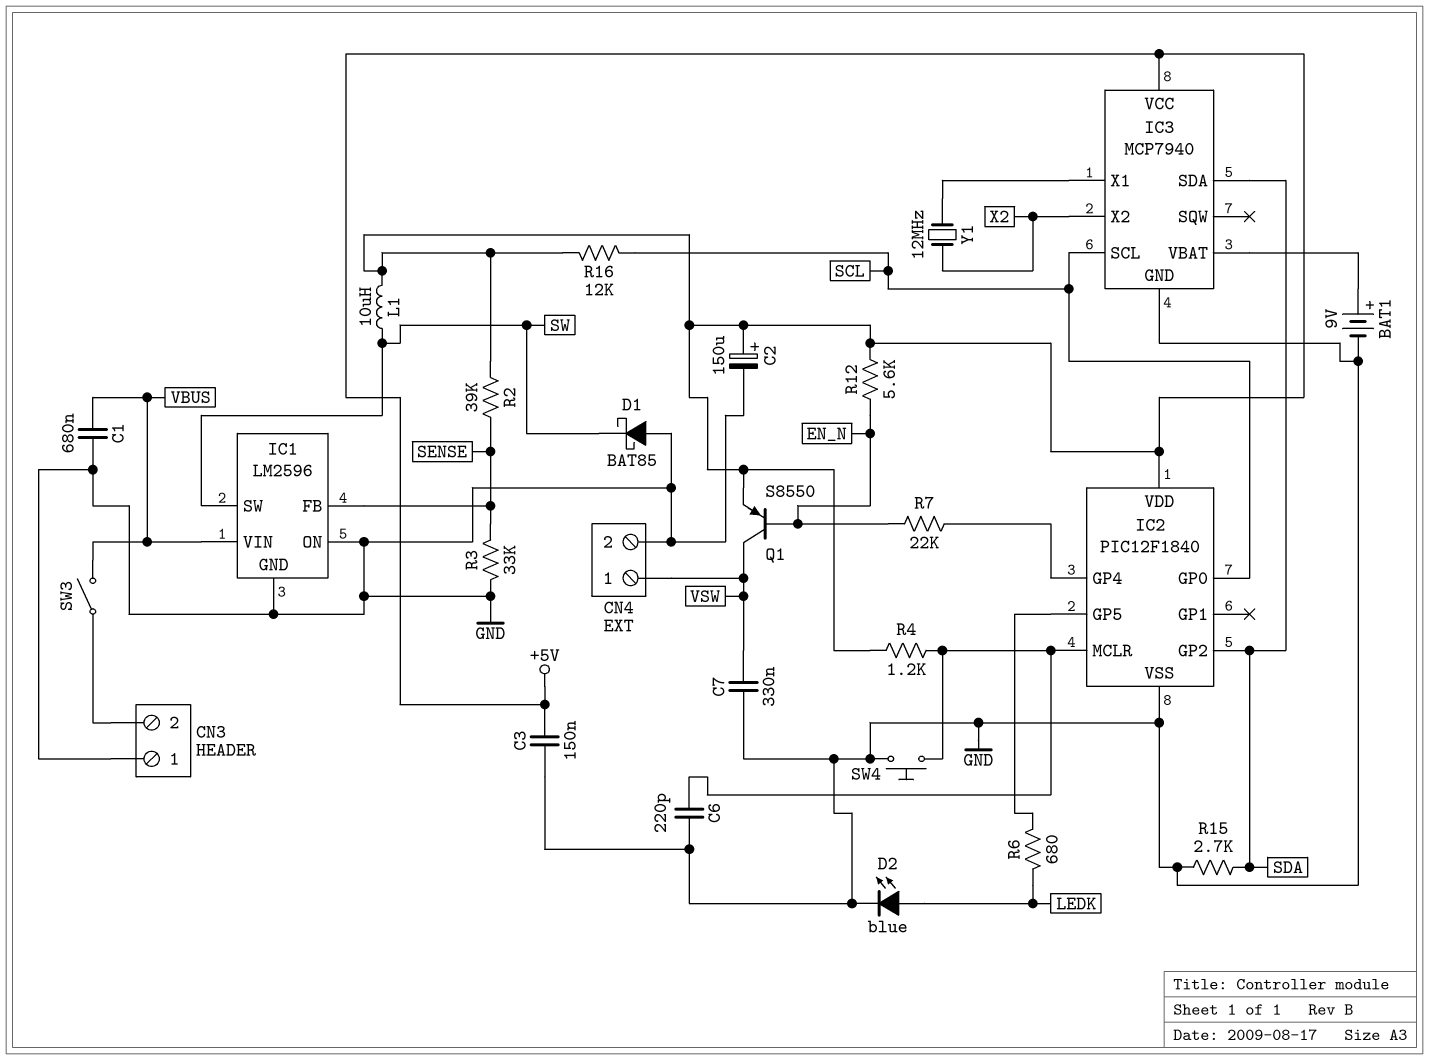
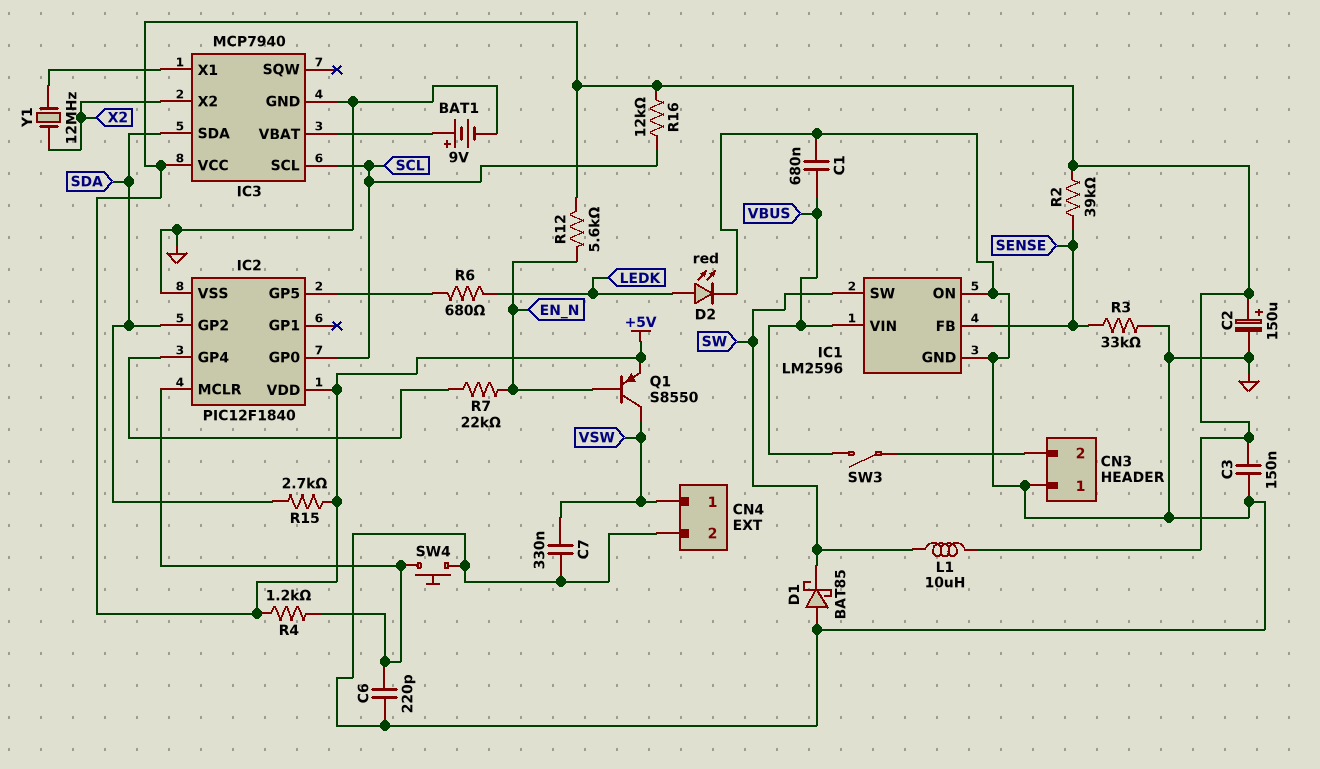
D2: LED blue (A LEDK, K GND) -> LED red (A LEDK, K GND)
R15: 2.7k (GND, SDA) -> 2.7k (+5V, SDA)

